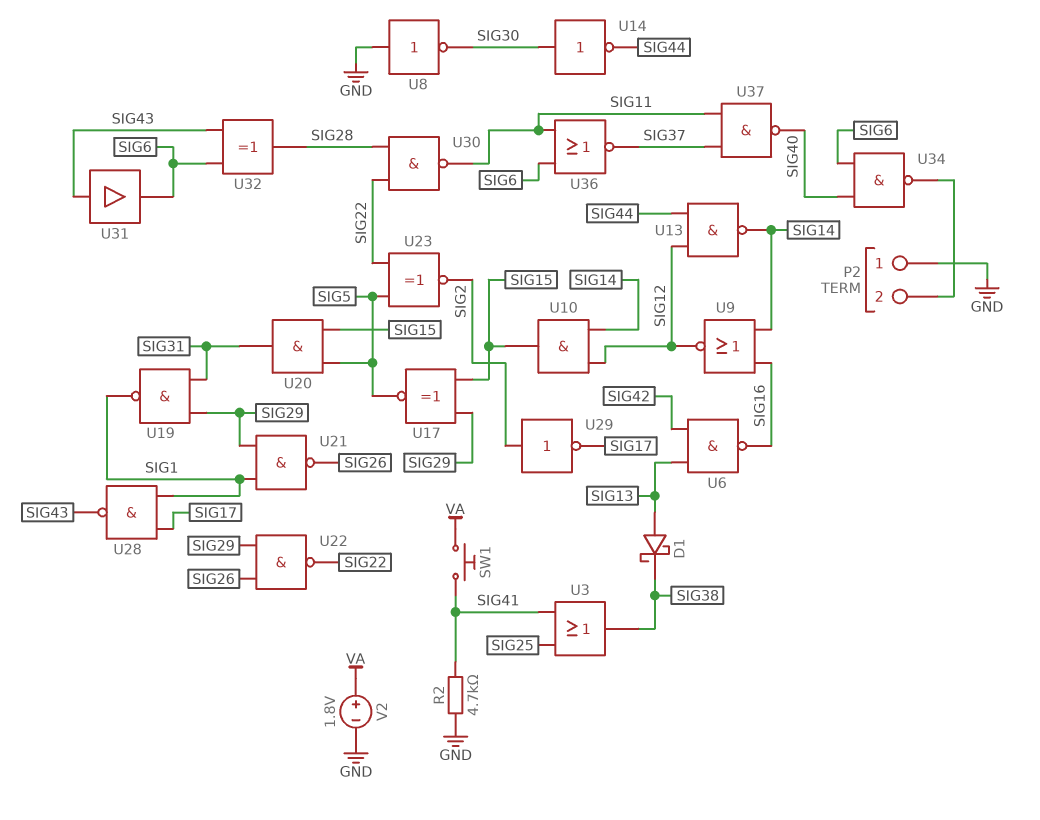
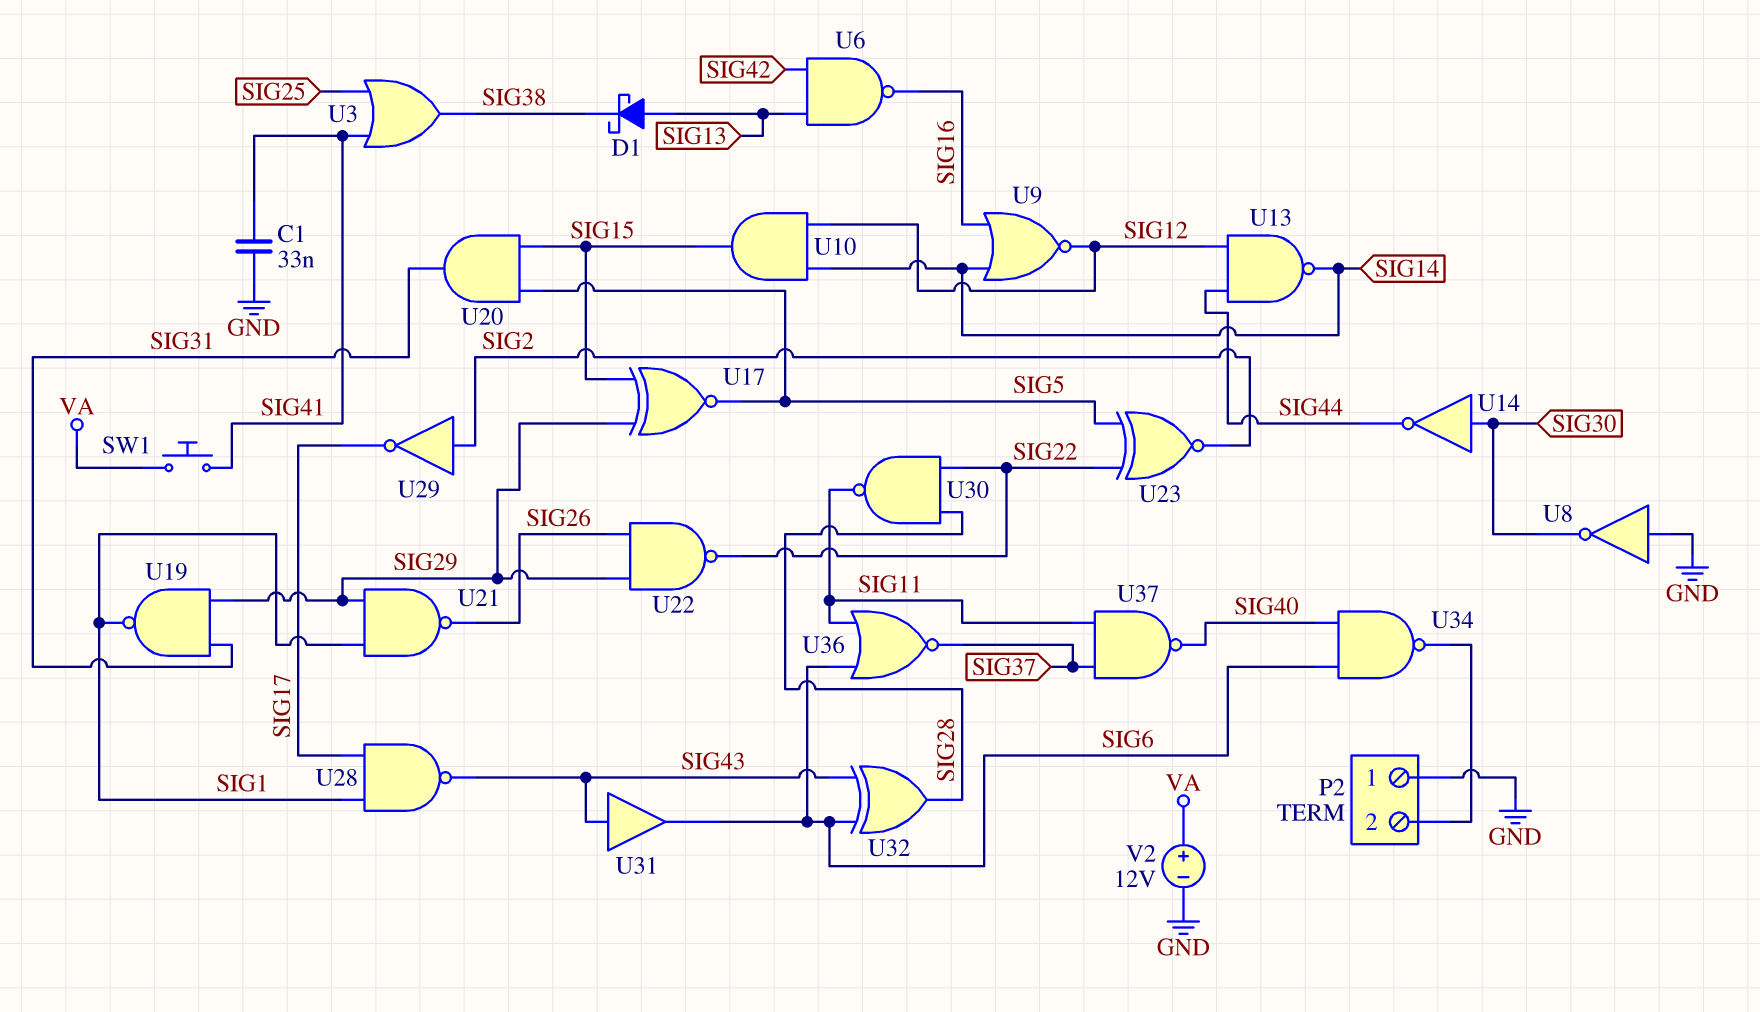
C1: none -> 33nF (GND, SIG41)
R2: 4.7k (GND, SIG41) -> none
V2: 1.8V (plus VA, minus GND) -> 12V (plus VA, minus GND)

